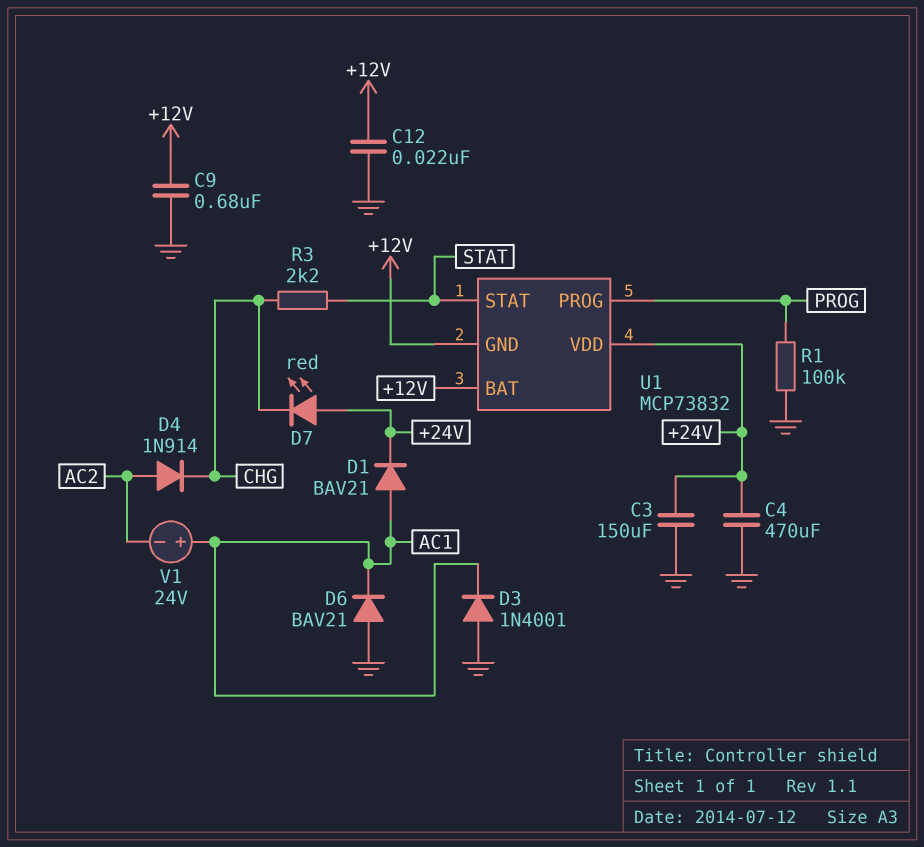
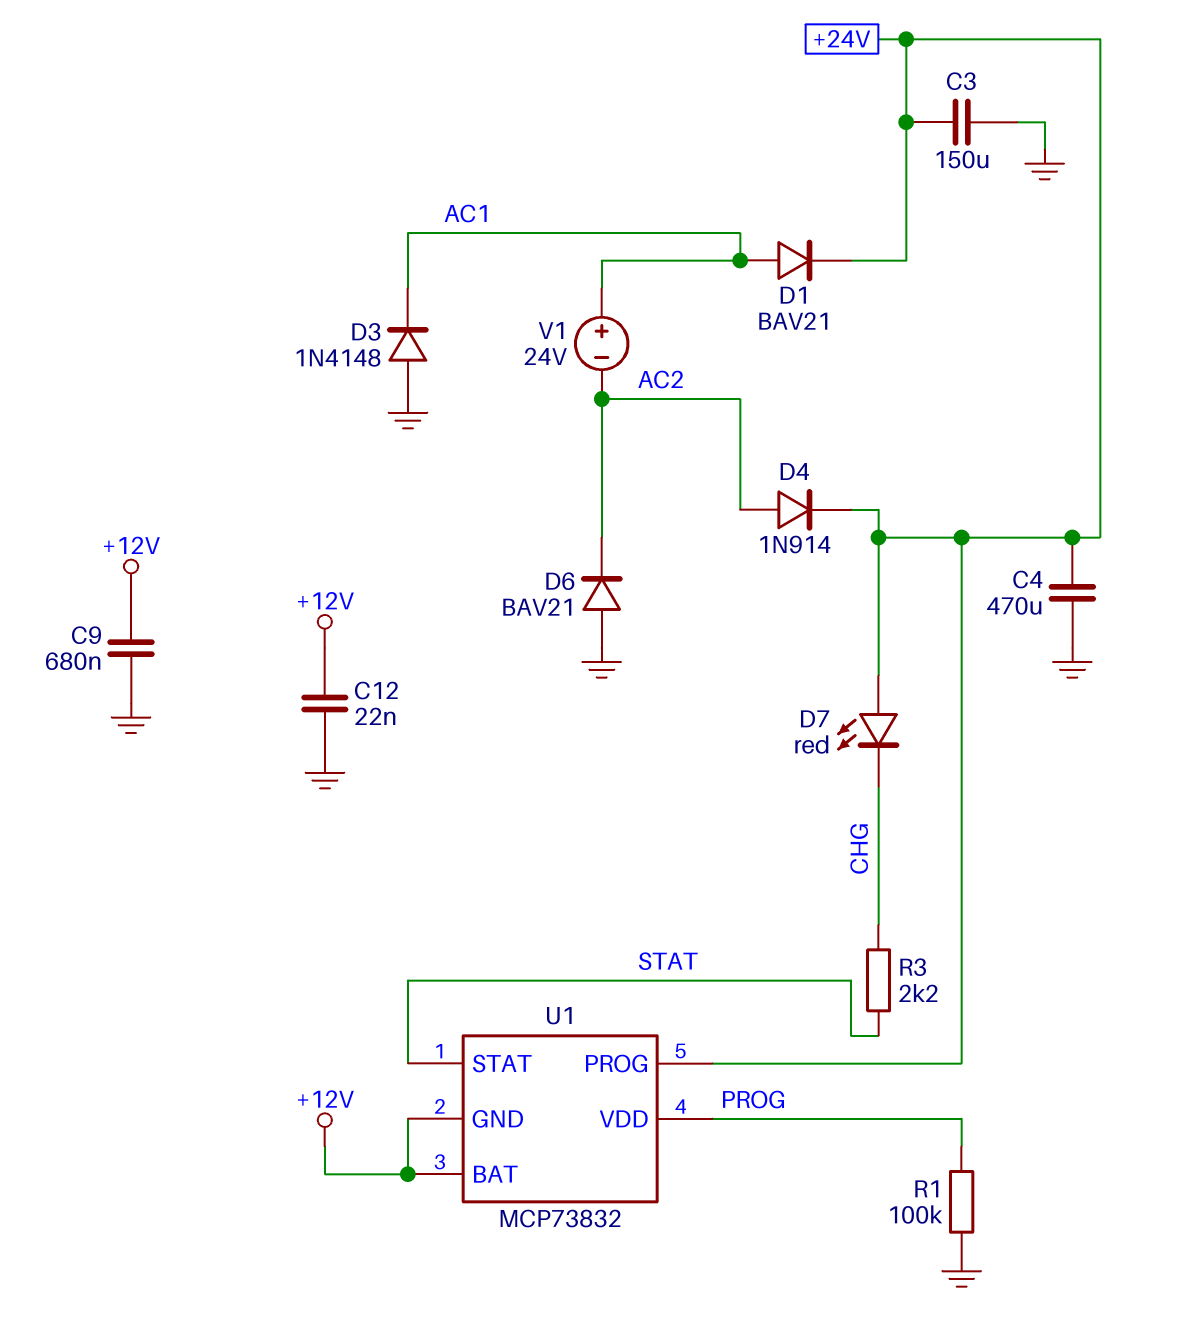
D3: diode 1N4001 (A GND, K AC1) -> diode 1N4148 (A GND, K AC1)
D4: diode 1N914 (A AC2, K CHG) -> diode 1N914 (A AC2, K +24V)
D6: diode BAV21 (A GND, K AC1) -> diode BAV21 (A GND, K AC2)
U1 pin PROG: PROG -> +24V
U1 pin VDD: +24V -> PROG

